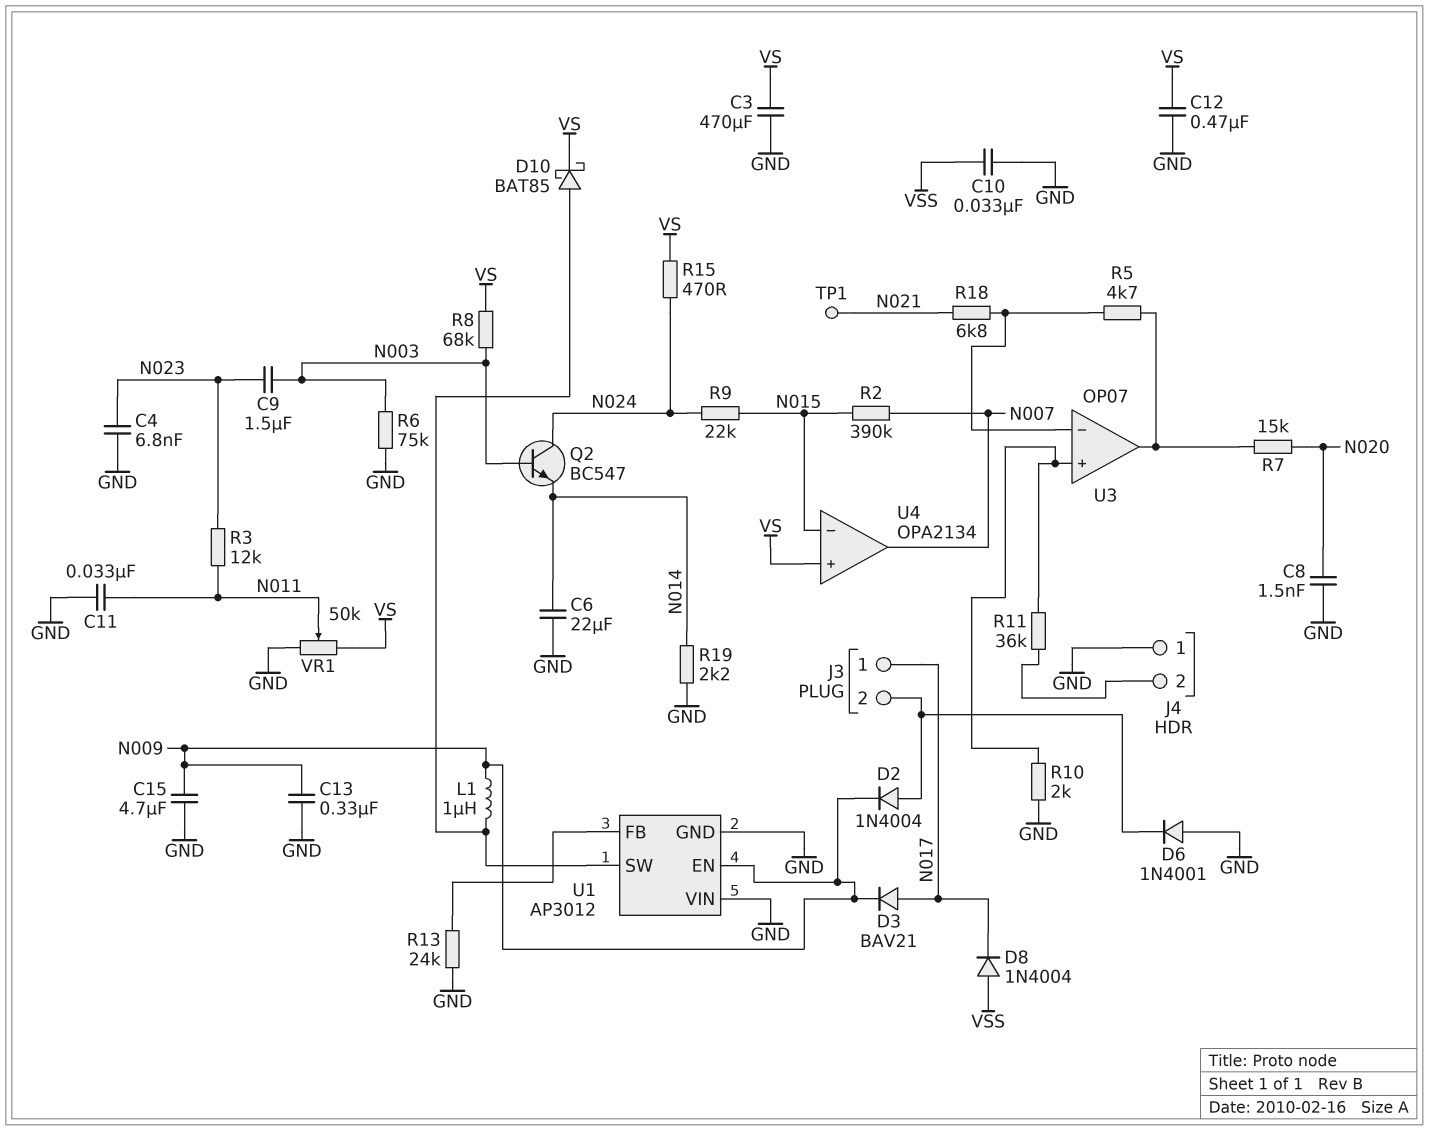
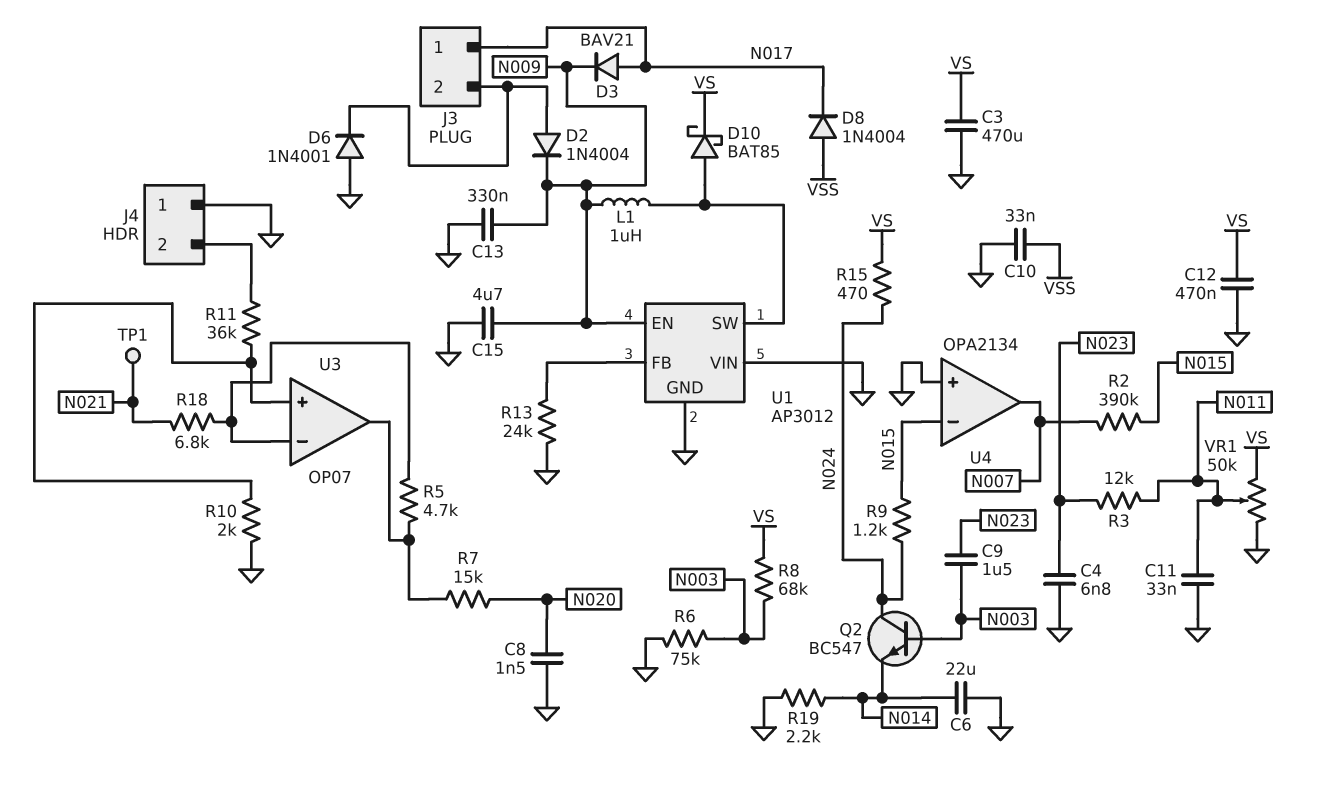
R9: 22k (N015, N024) -> 1.2k (N015, N024)
U4 pin in+: VS -> GND

